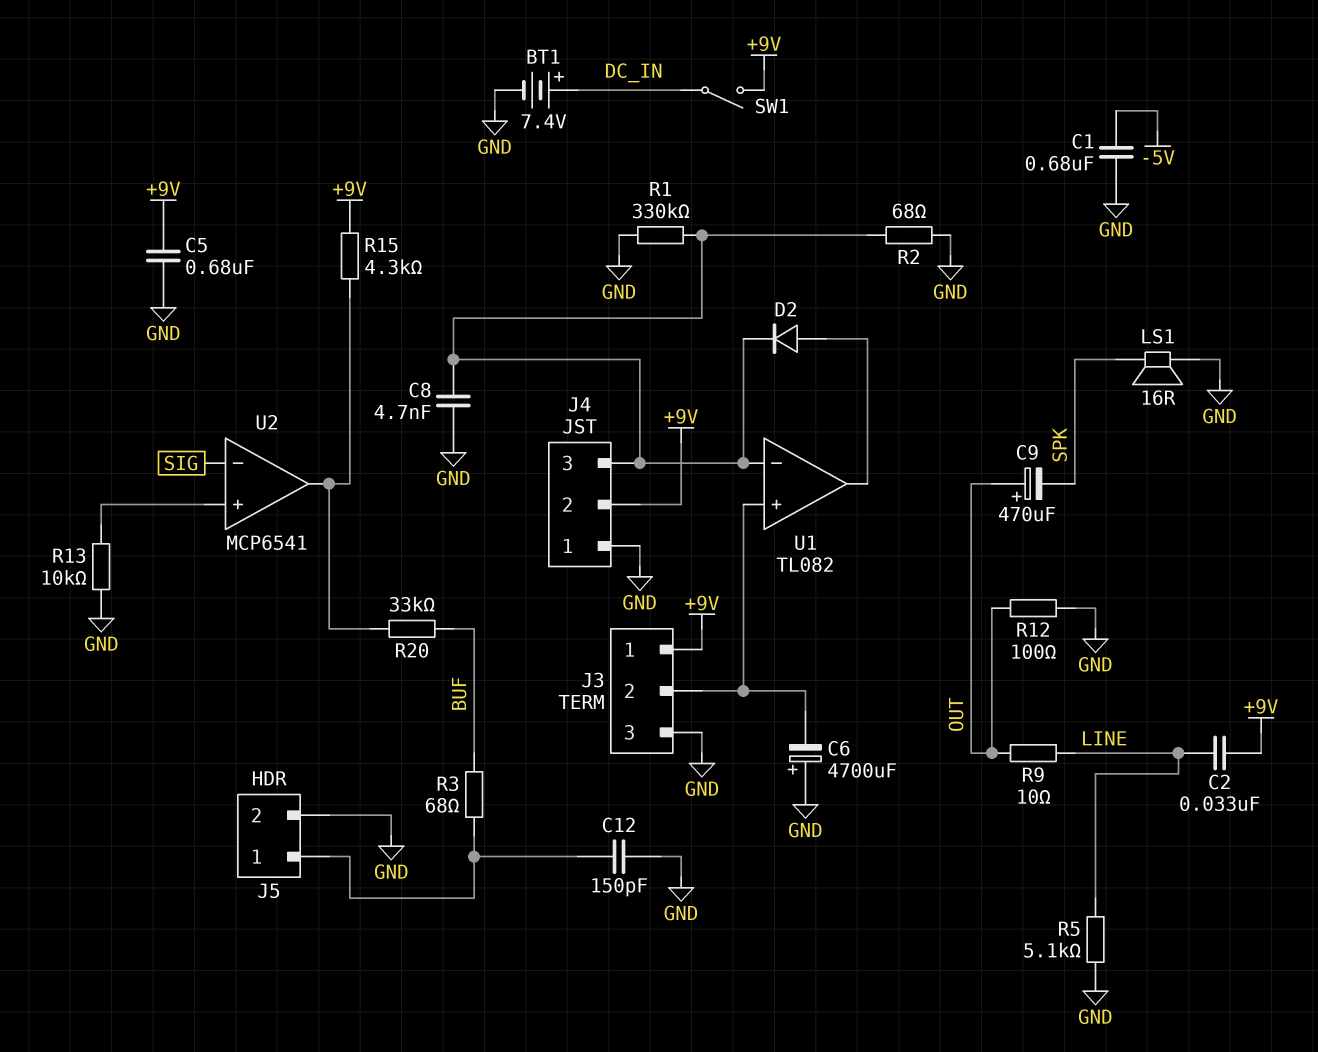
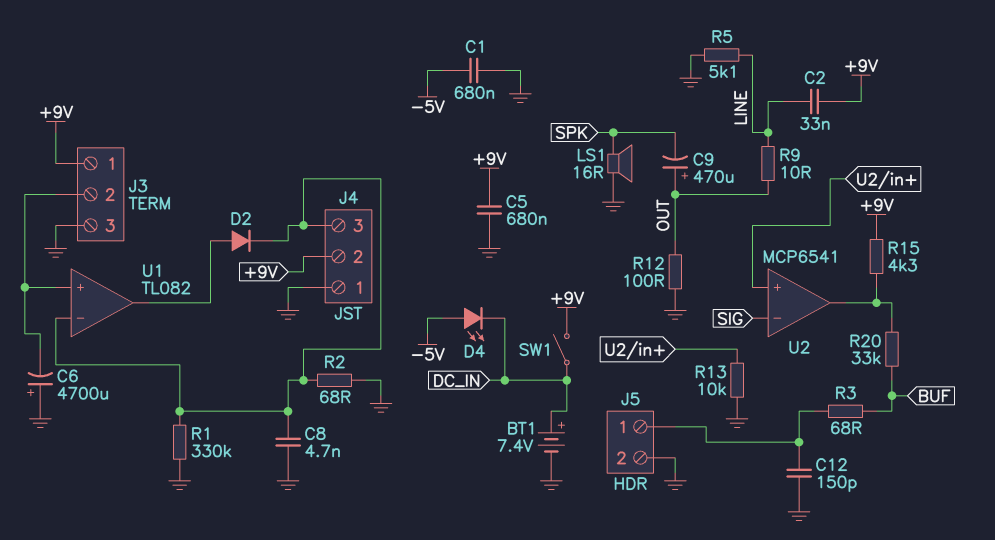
D4: none -> LED (A -5V, K DC_IN)

